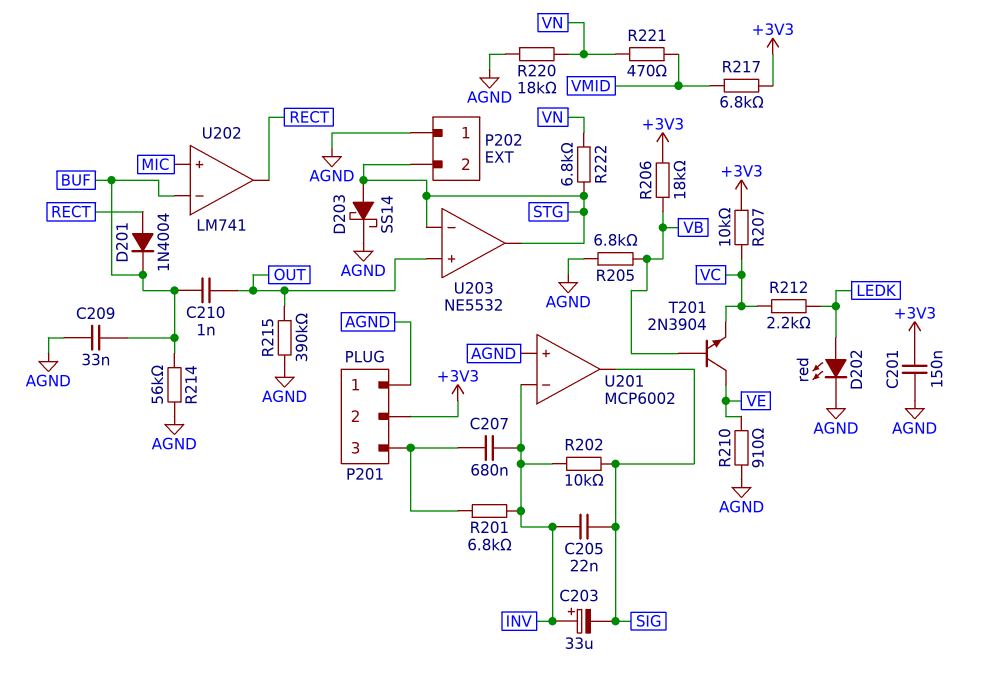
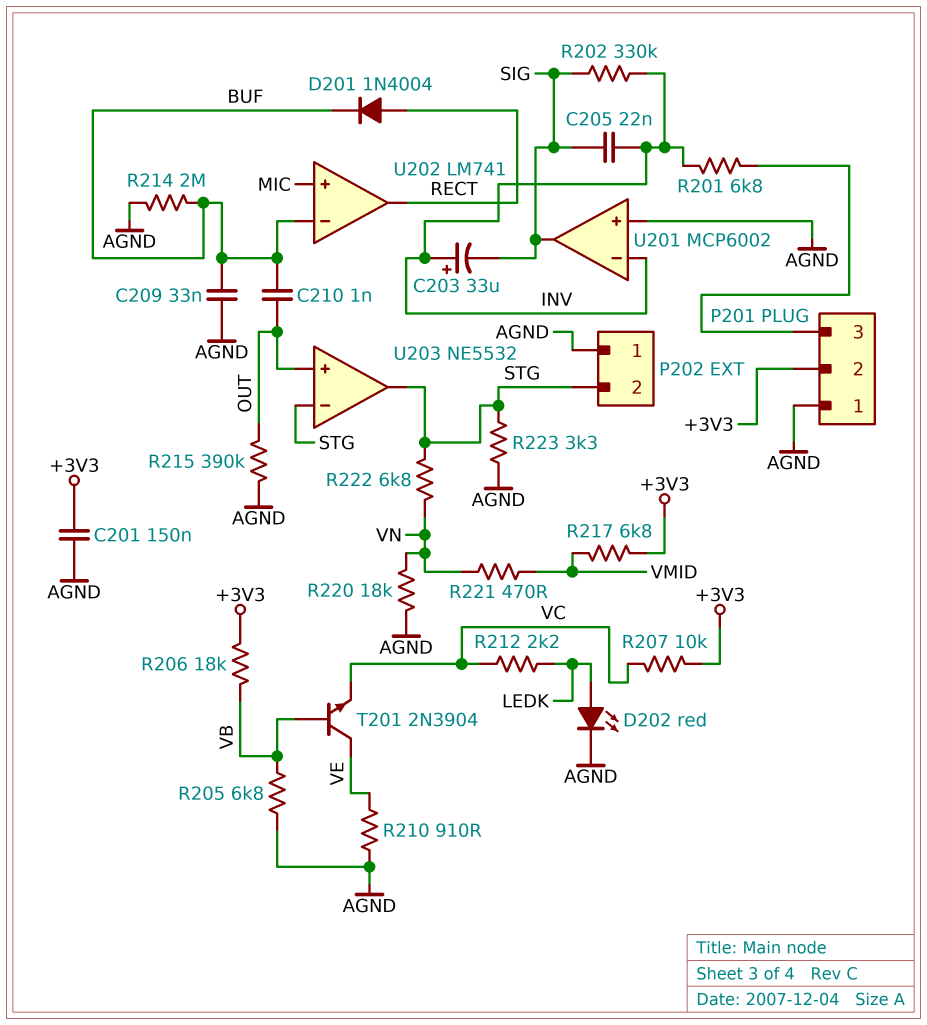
C207: 680nF (INV, P201/3) -> none
D203: schottky SS14 (A STG, K AGND) -> none
R202: 10k (INV, SIG) -> 330k (INV, SIG)
R214: 56k (AGND, BUF) -> 2M (AGND, BUF)
R223: none -> 3.3k (AGND, STG)

